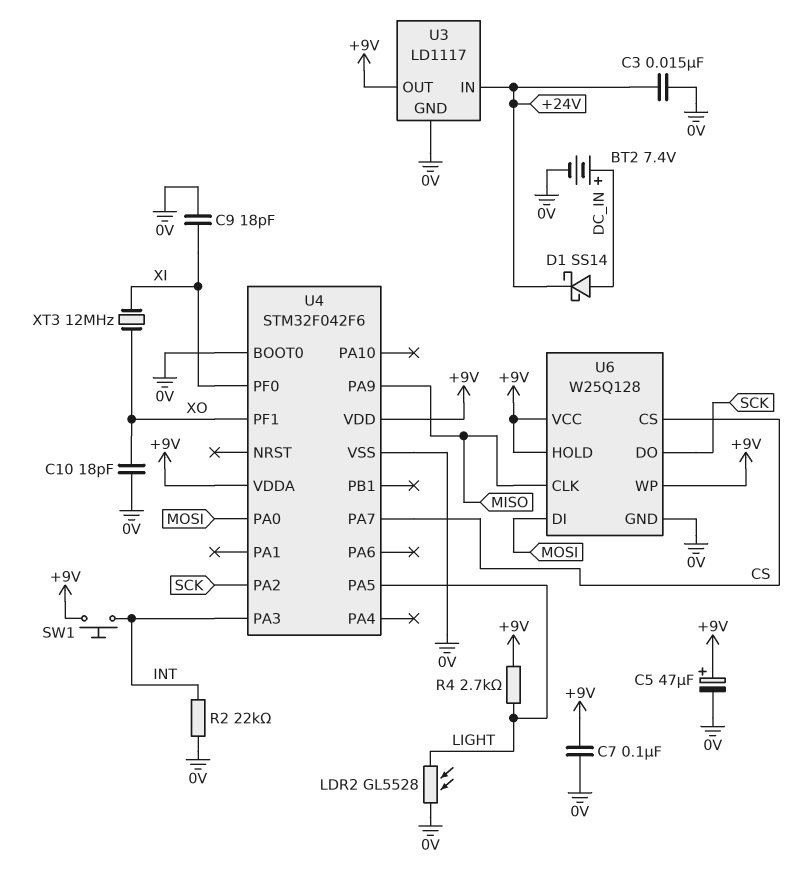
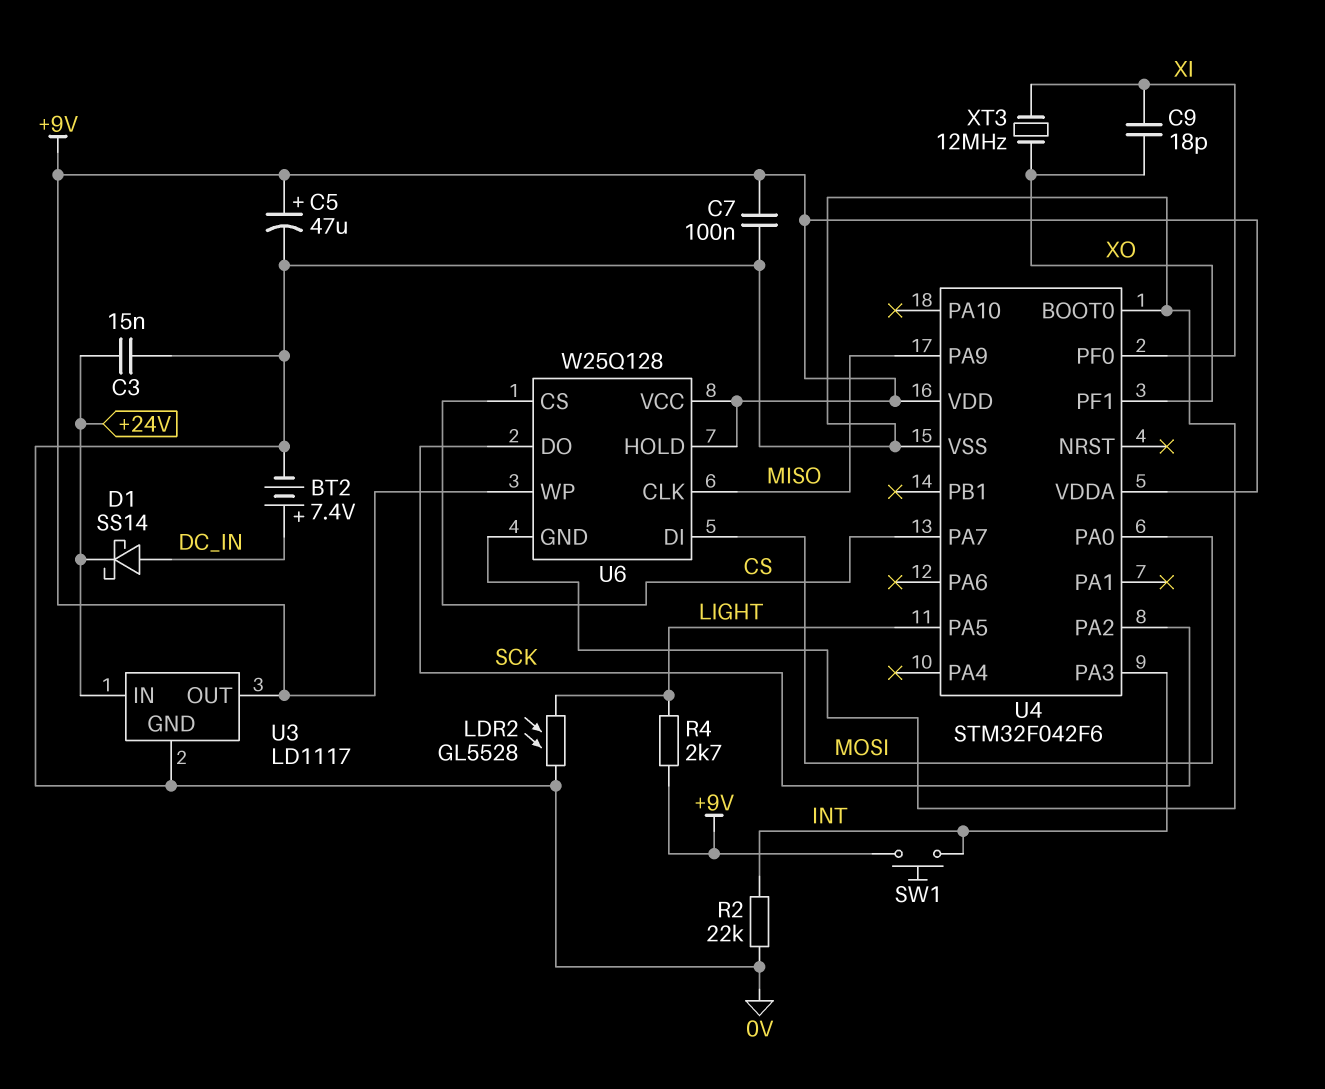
C9: 18pF (0V, XI) -> 18pF (XI, XO)
C10: 18pF (0V, XO) -> none

